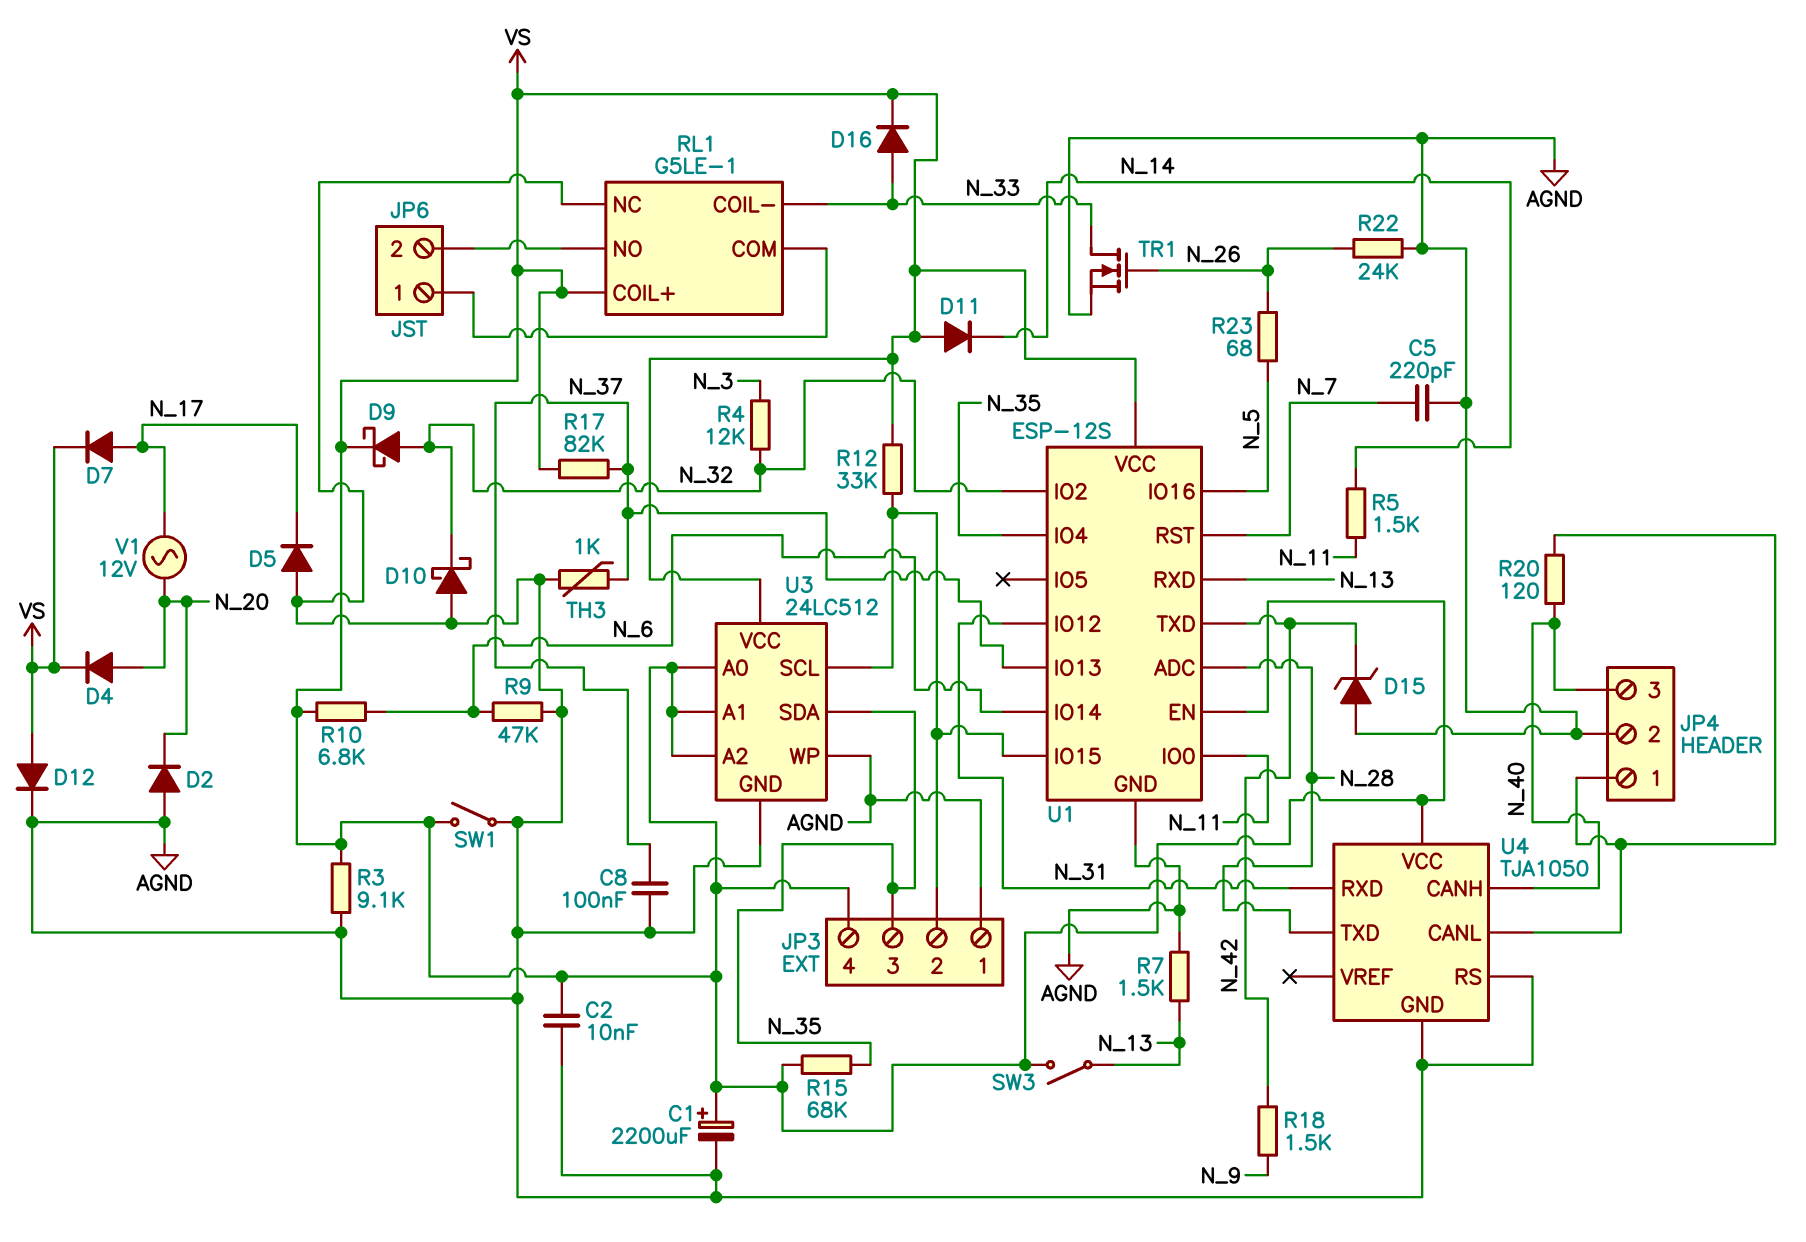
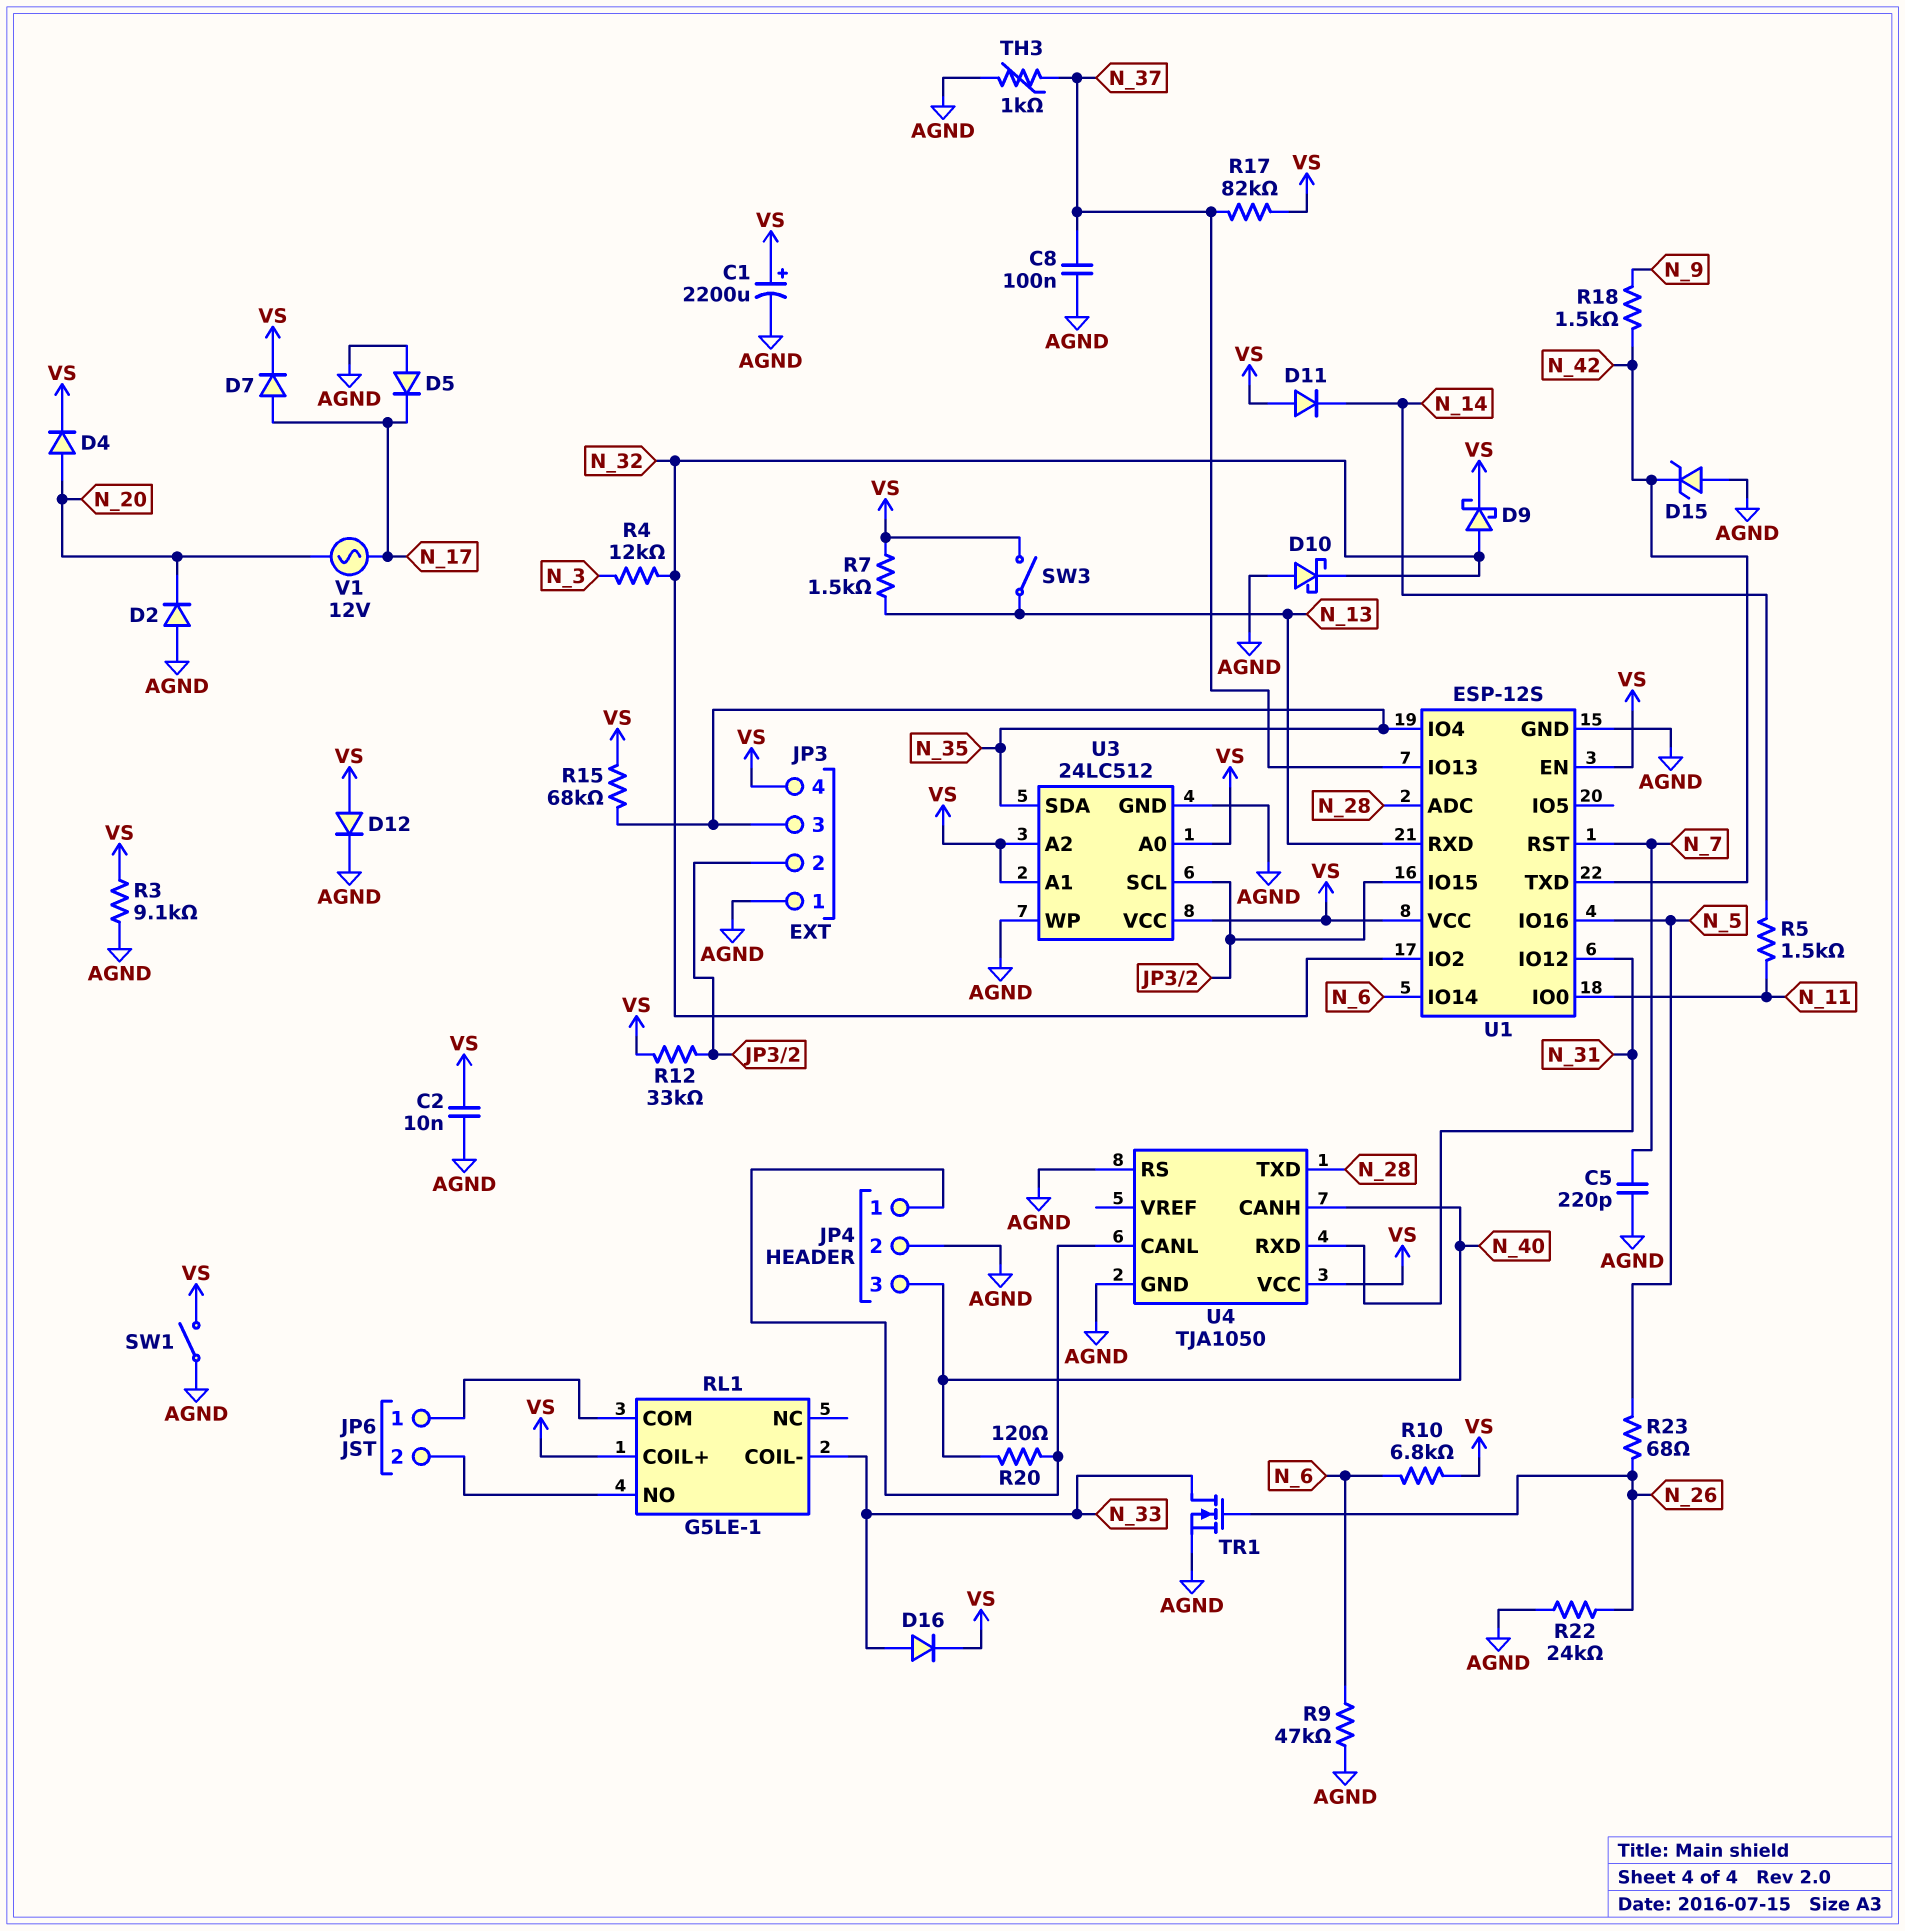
R7: 1.5k (AGND, N_13) -> 1.5k (N_13, VS)
RL1 pin NC: AGND -> none

